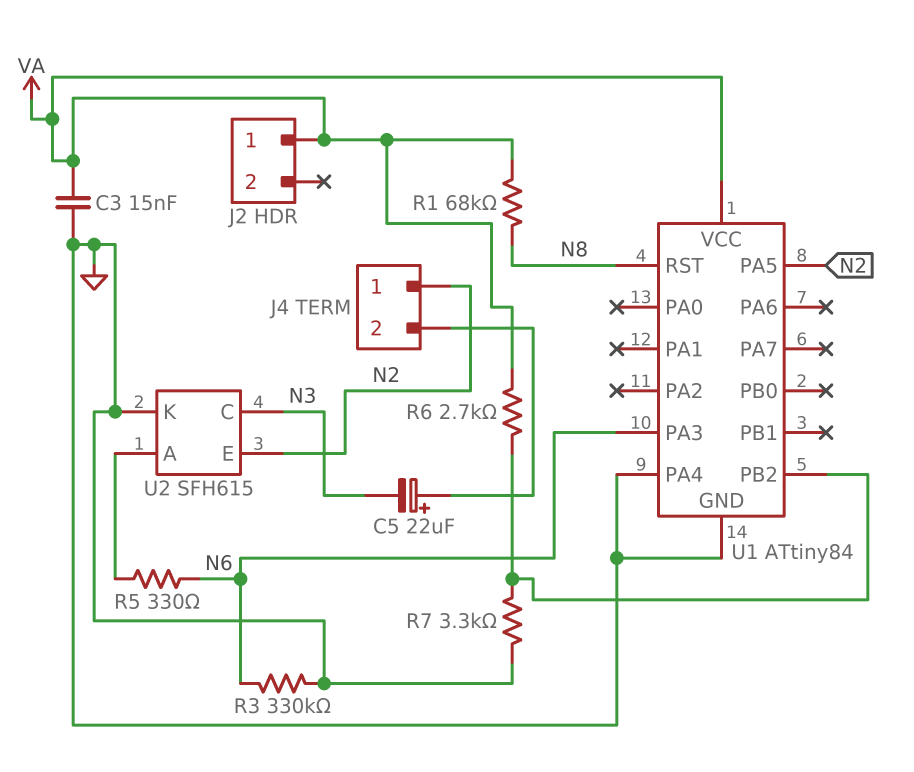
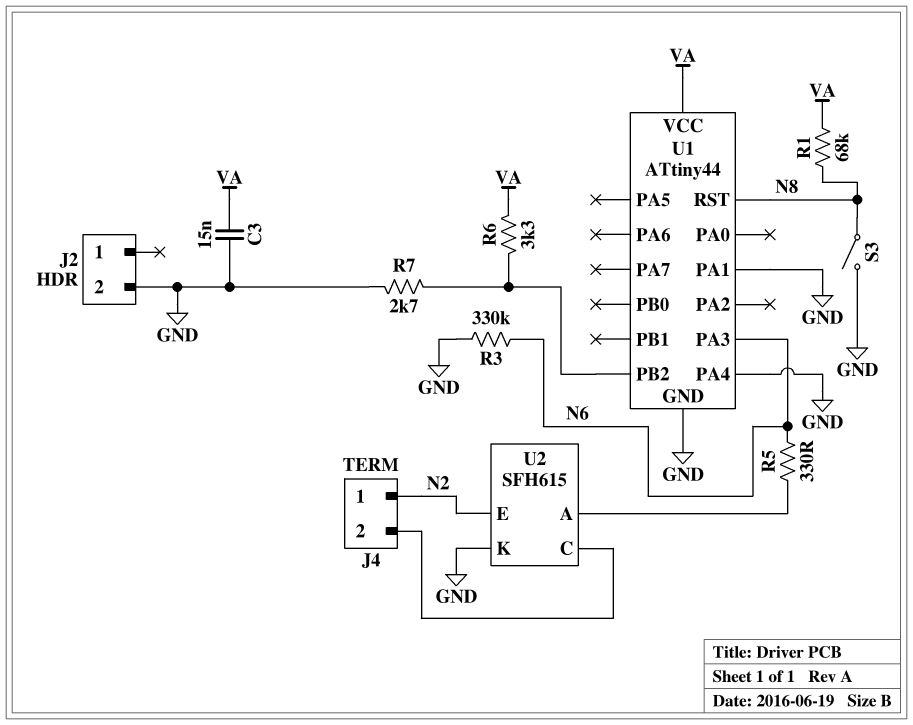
C5: 22uF (plus J4/2, minus N3) -> none
J2 pin 1: VA -> none
J2 pin 2: none -> GND
R6: 2.7k (U1/PB2, VA) -> 3.3k (U1/PB2, VA)
R7: 3.3k (GND, U1/PB2) -> 2.7k (GND, U1/PB2)
S3: none -> switch (GND, N8)
U1: ATtiny84 -> ATtiny44
U1 pin PA1: none -> GND
U1 pin PA5: N2 -> none
U2 pin C: N3 -> J4/2

